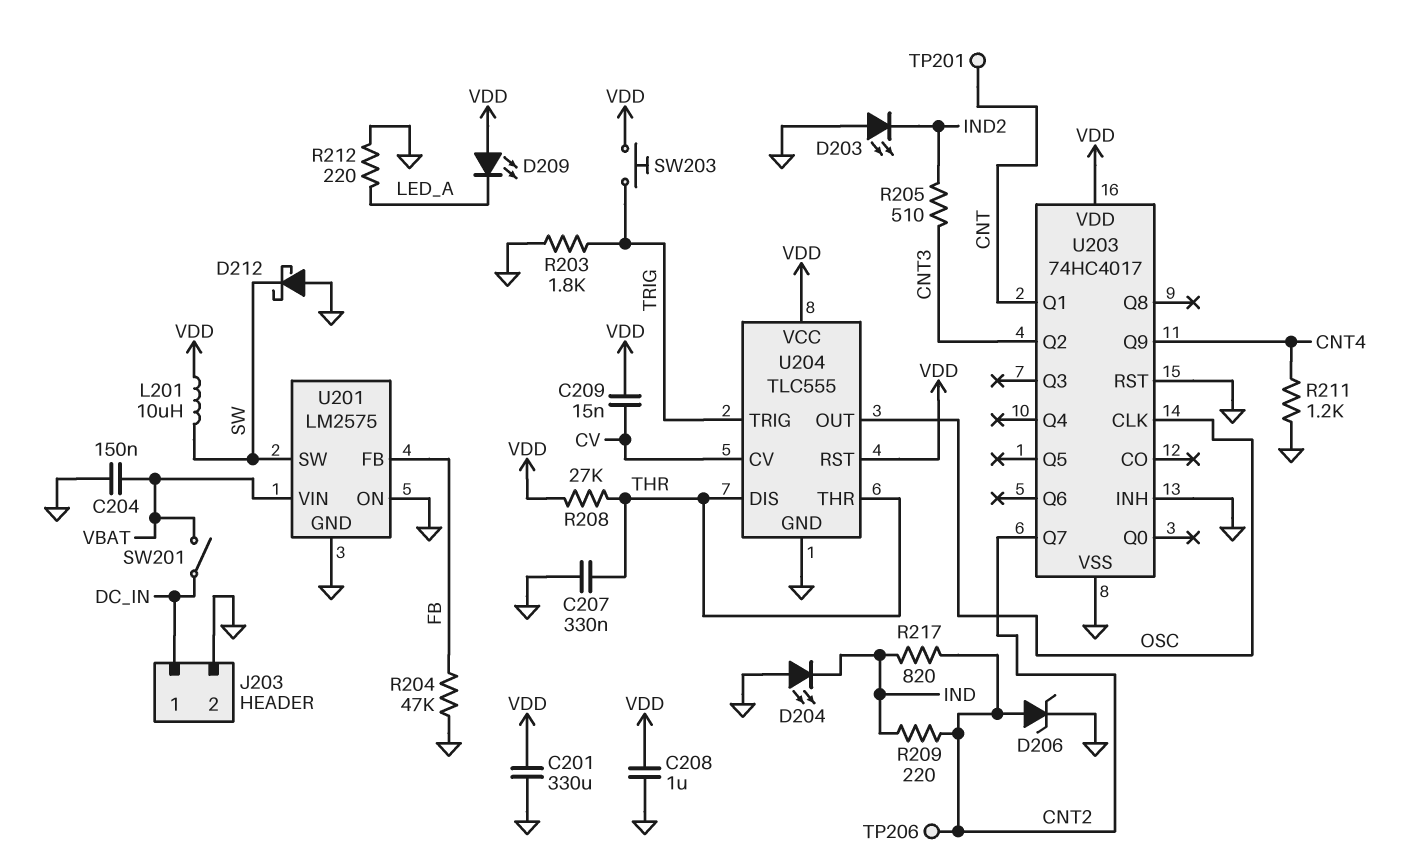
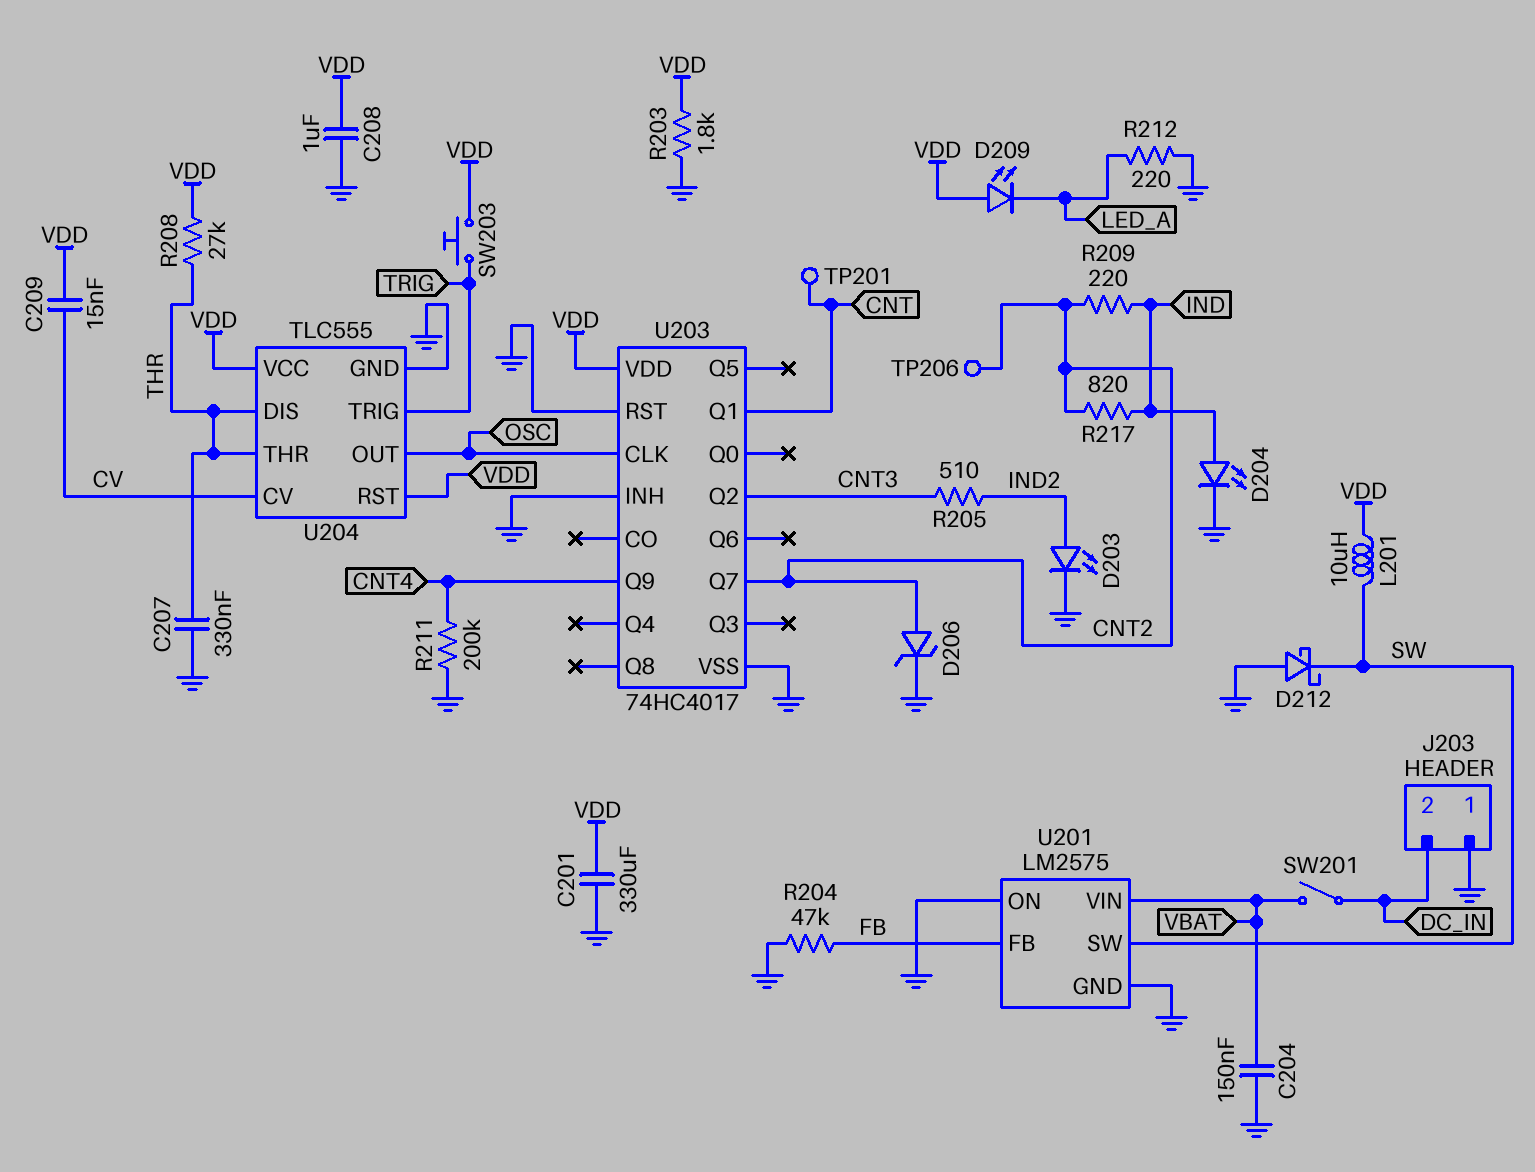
D203: LED (A GND, K IND2) -> LED (A IND2, K GND)
D204: LED (A GND, K IND) -> LED (A IND, K GND)
J203 pin 1: DC_IN -> GND
J203 pin 2: GND -> DC_IN
R203: 1.8k (GND, TRIG) -> 1.8k (GND, VDD)
R211: 1.2k (CNT4, GND) -> 200k (CNT4, GND)

